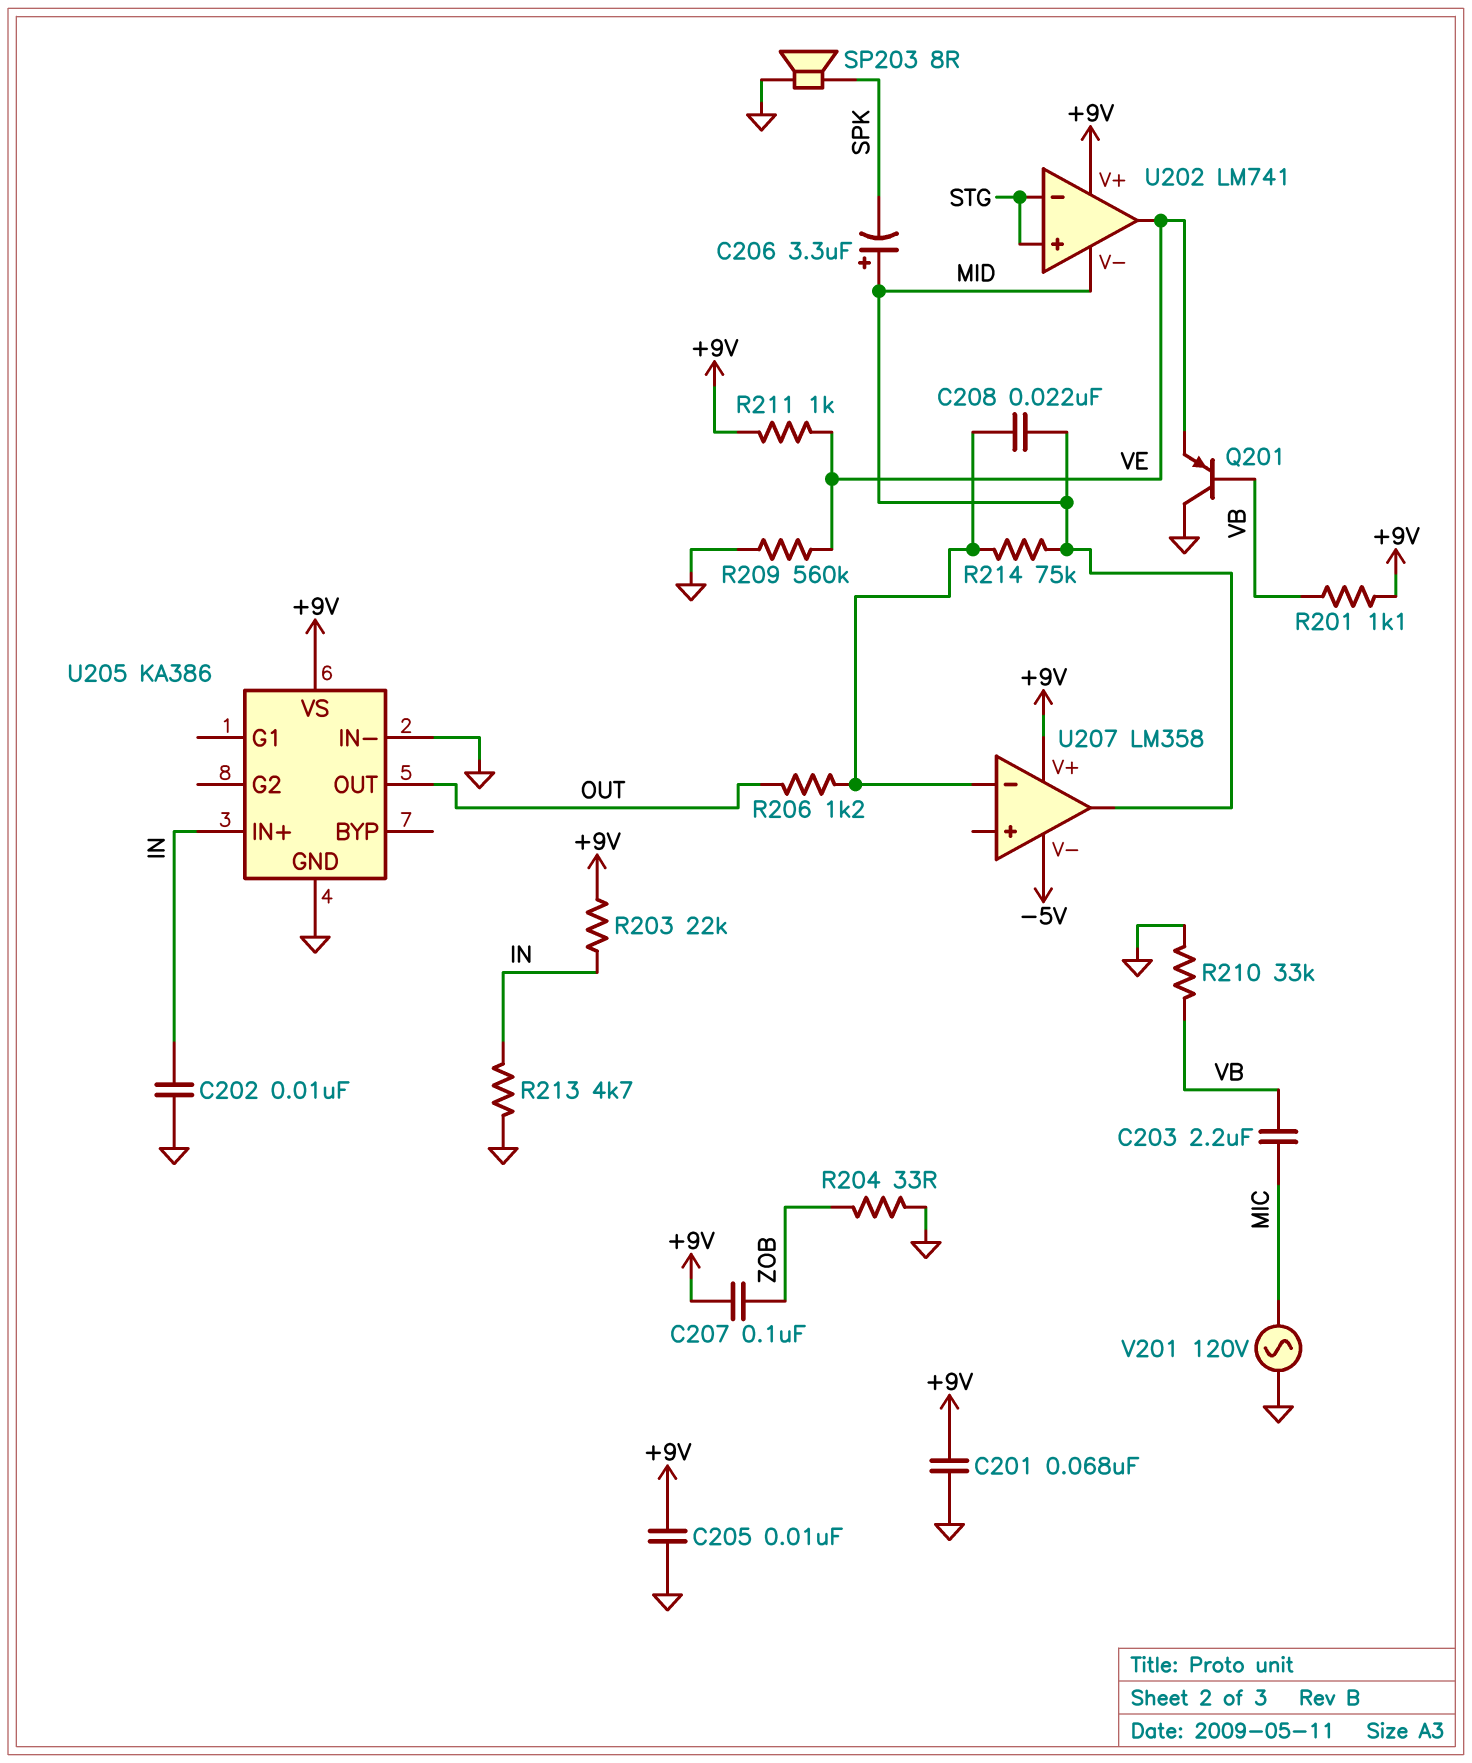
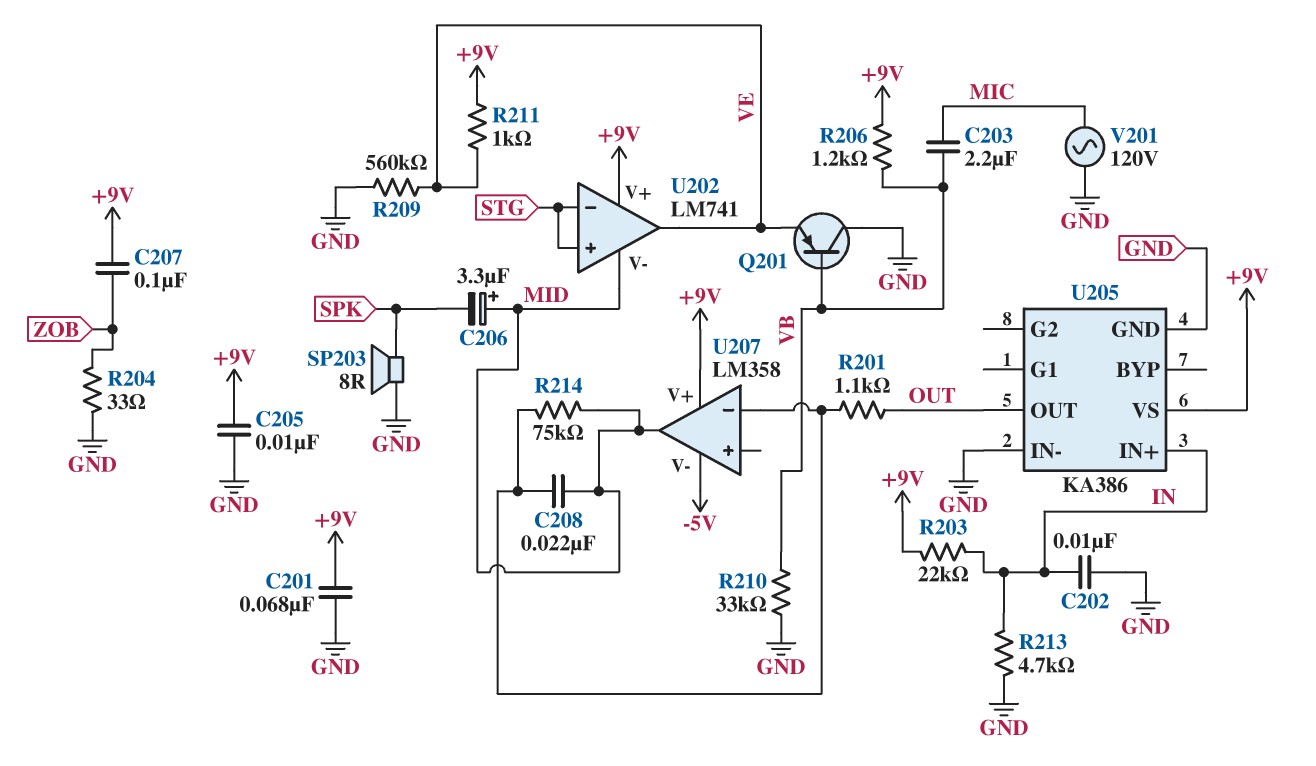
R201: 1.1k (+9V, VB) -> 1.1k (OUT, U207/in-)
R206: 1.2k (OUT, U207/in-) -> 1.2k (+9V, VB)

